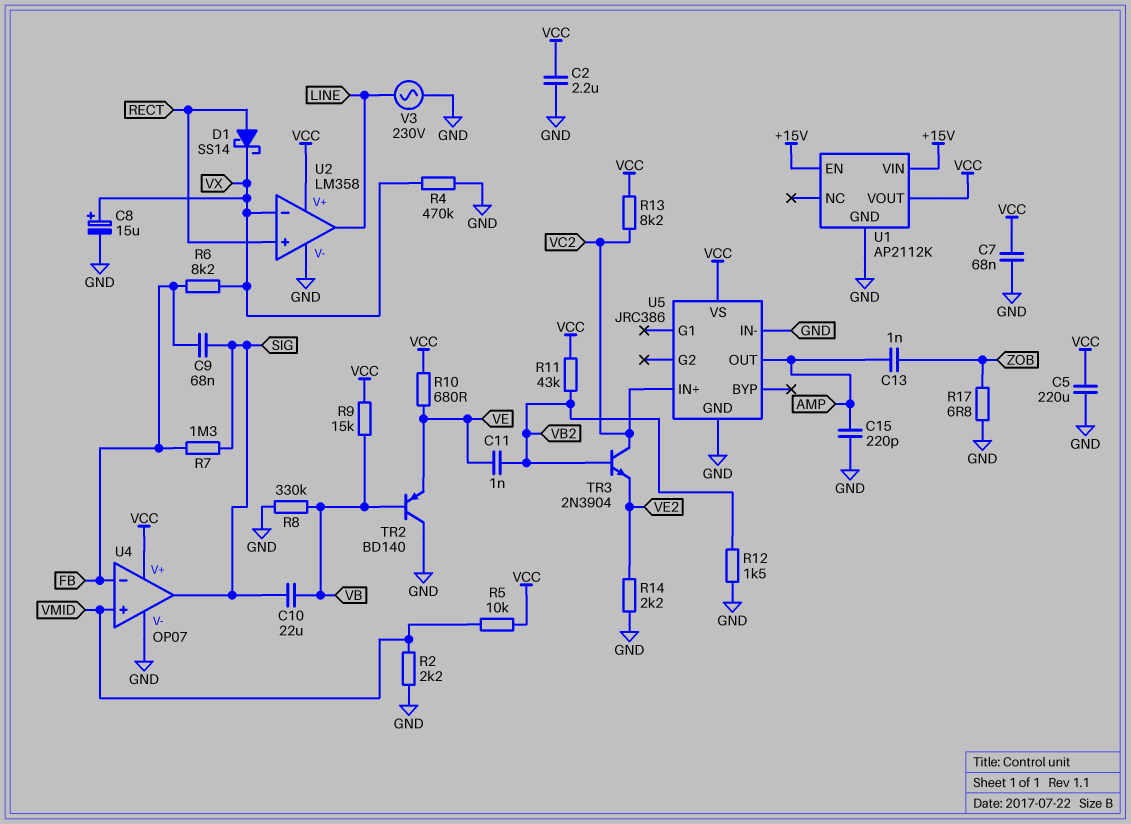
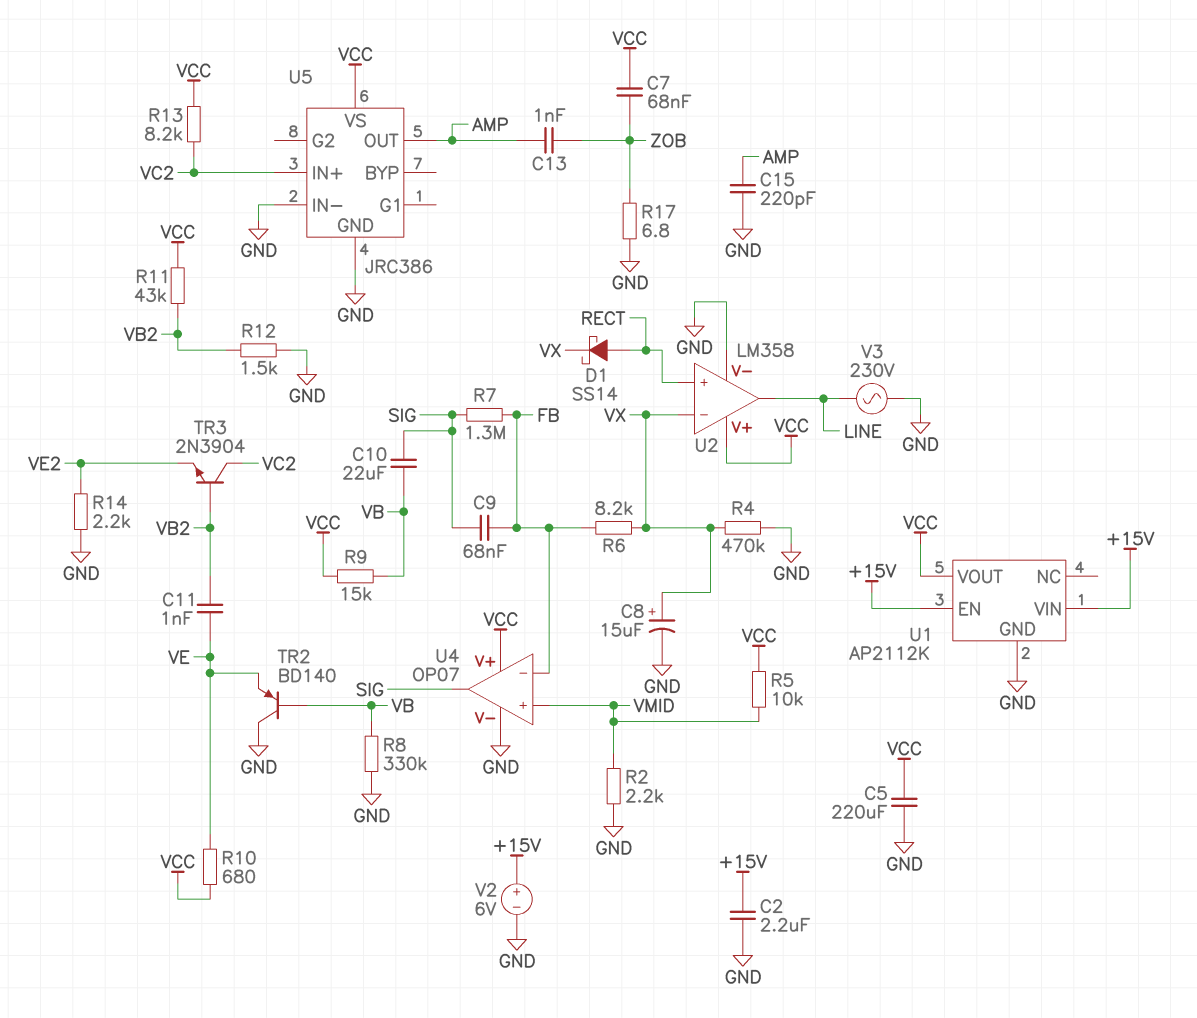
C2: 2.2uF (GND, VCC) -> 2.2uF (+15V, GND)
C7: 68nF (GND, VCC) -> 68nF (VCC, ZOB)
V2: none -> 6V (plus +15V, minus GND)

